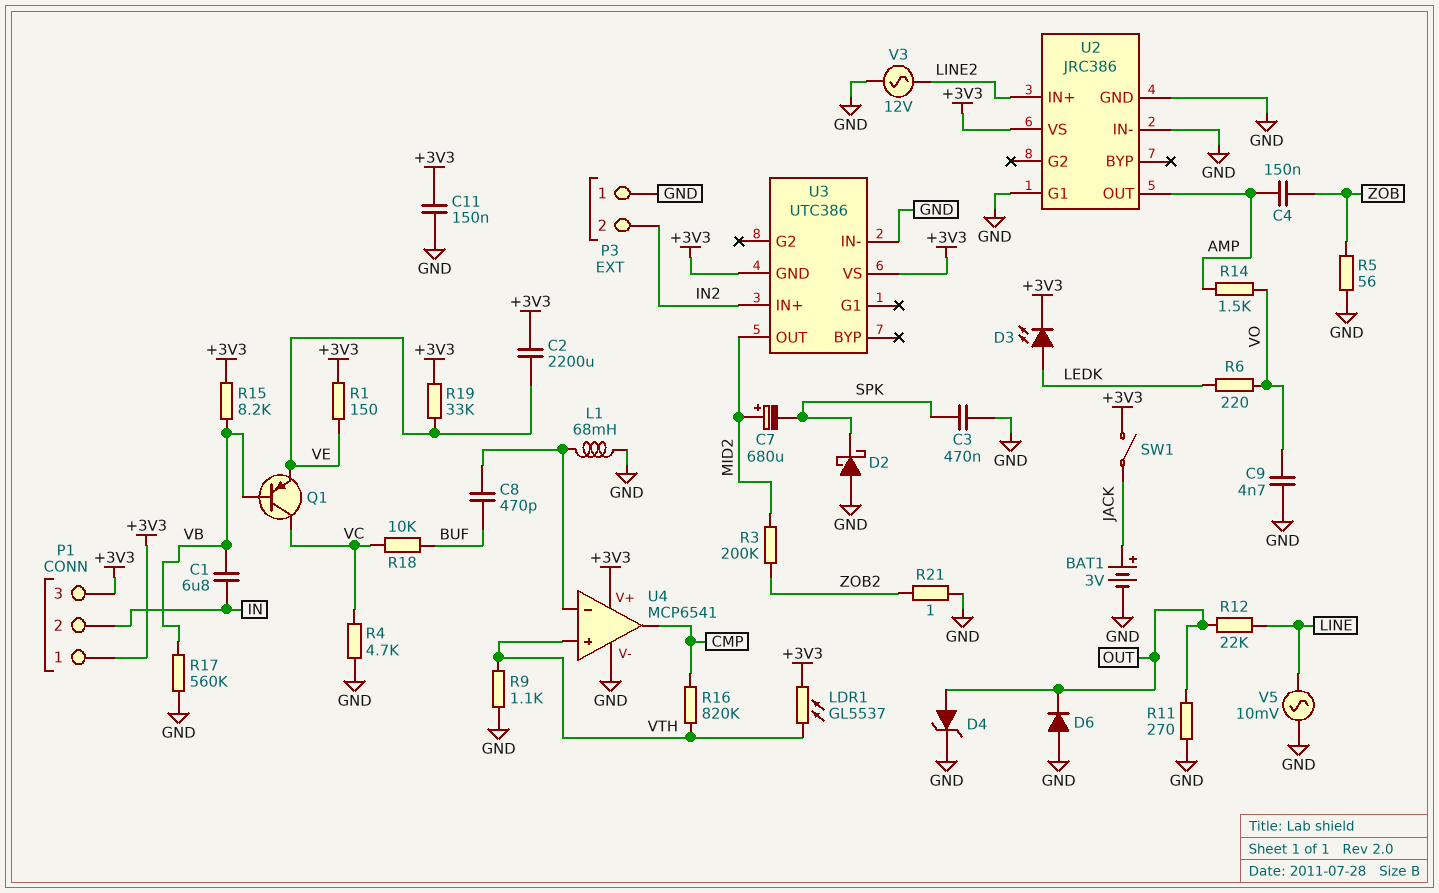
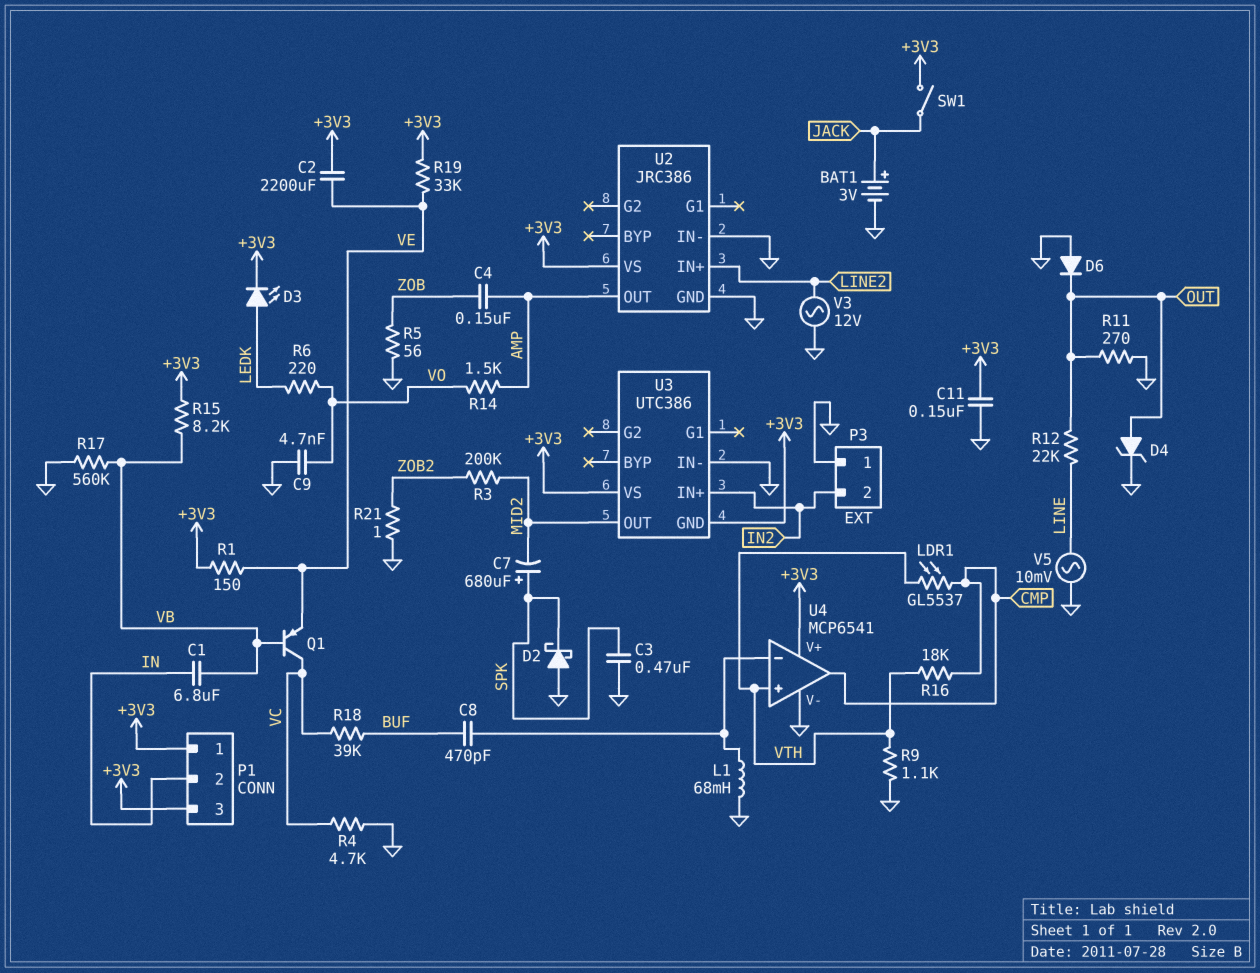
C7: 680uF (plus MID2, minus SPK) -> 680uF (plus SPK, minus MID2)
LDR1: GL5537 (+3V3, VTH) -> GL5537 (CMP, VTH)
R16: 820k (CMP, VTH) -> 18k (CMP, VTH)
R18: 10k (BUF, VC) -> 39k (BUF, VC)
U2 pin G1: GND -> none

